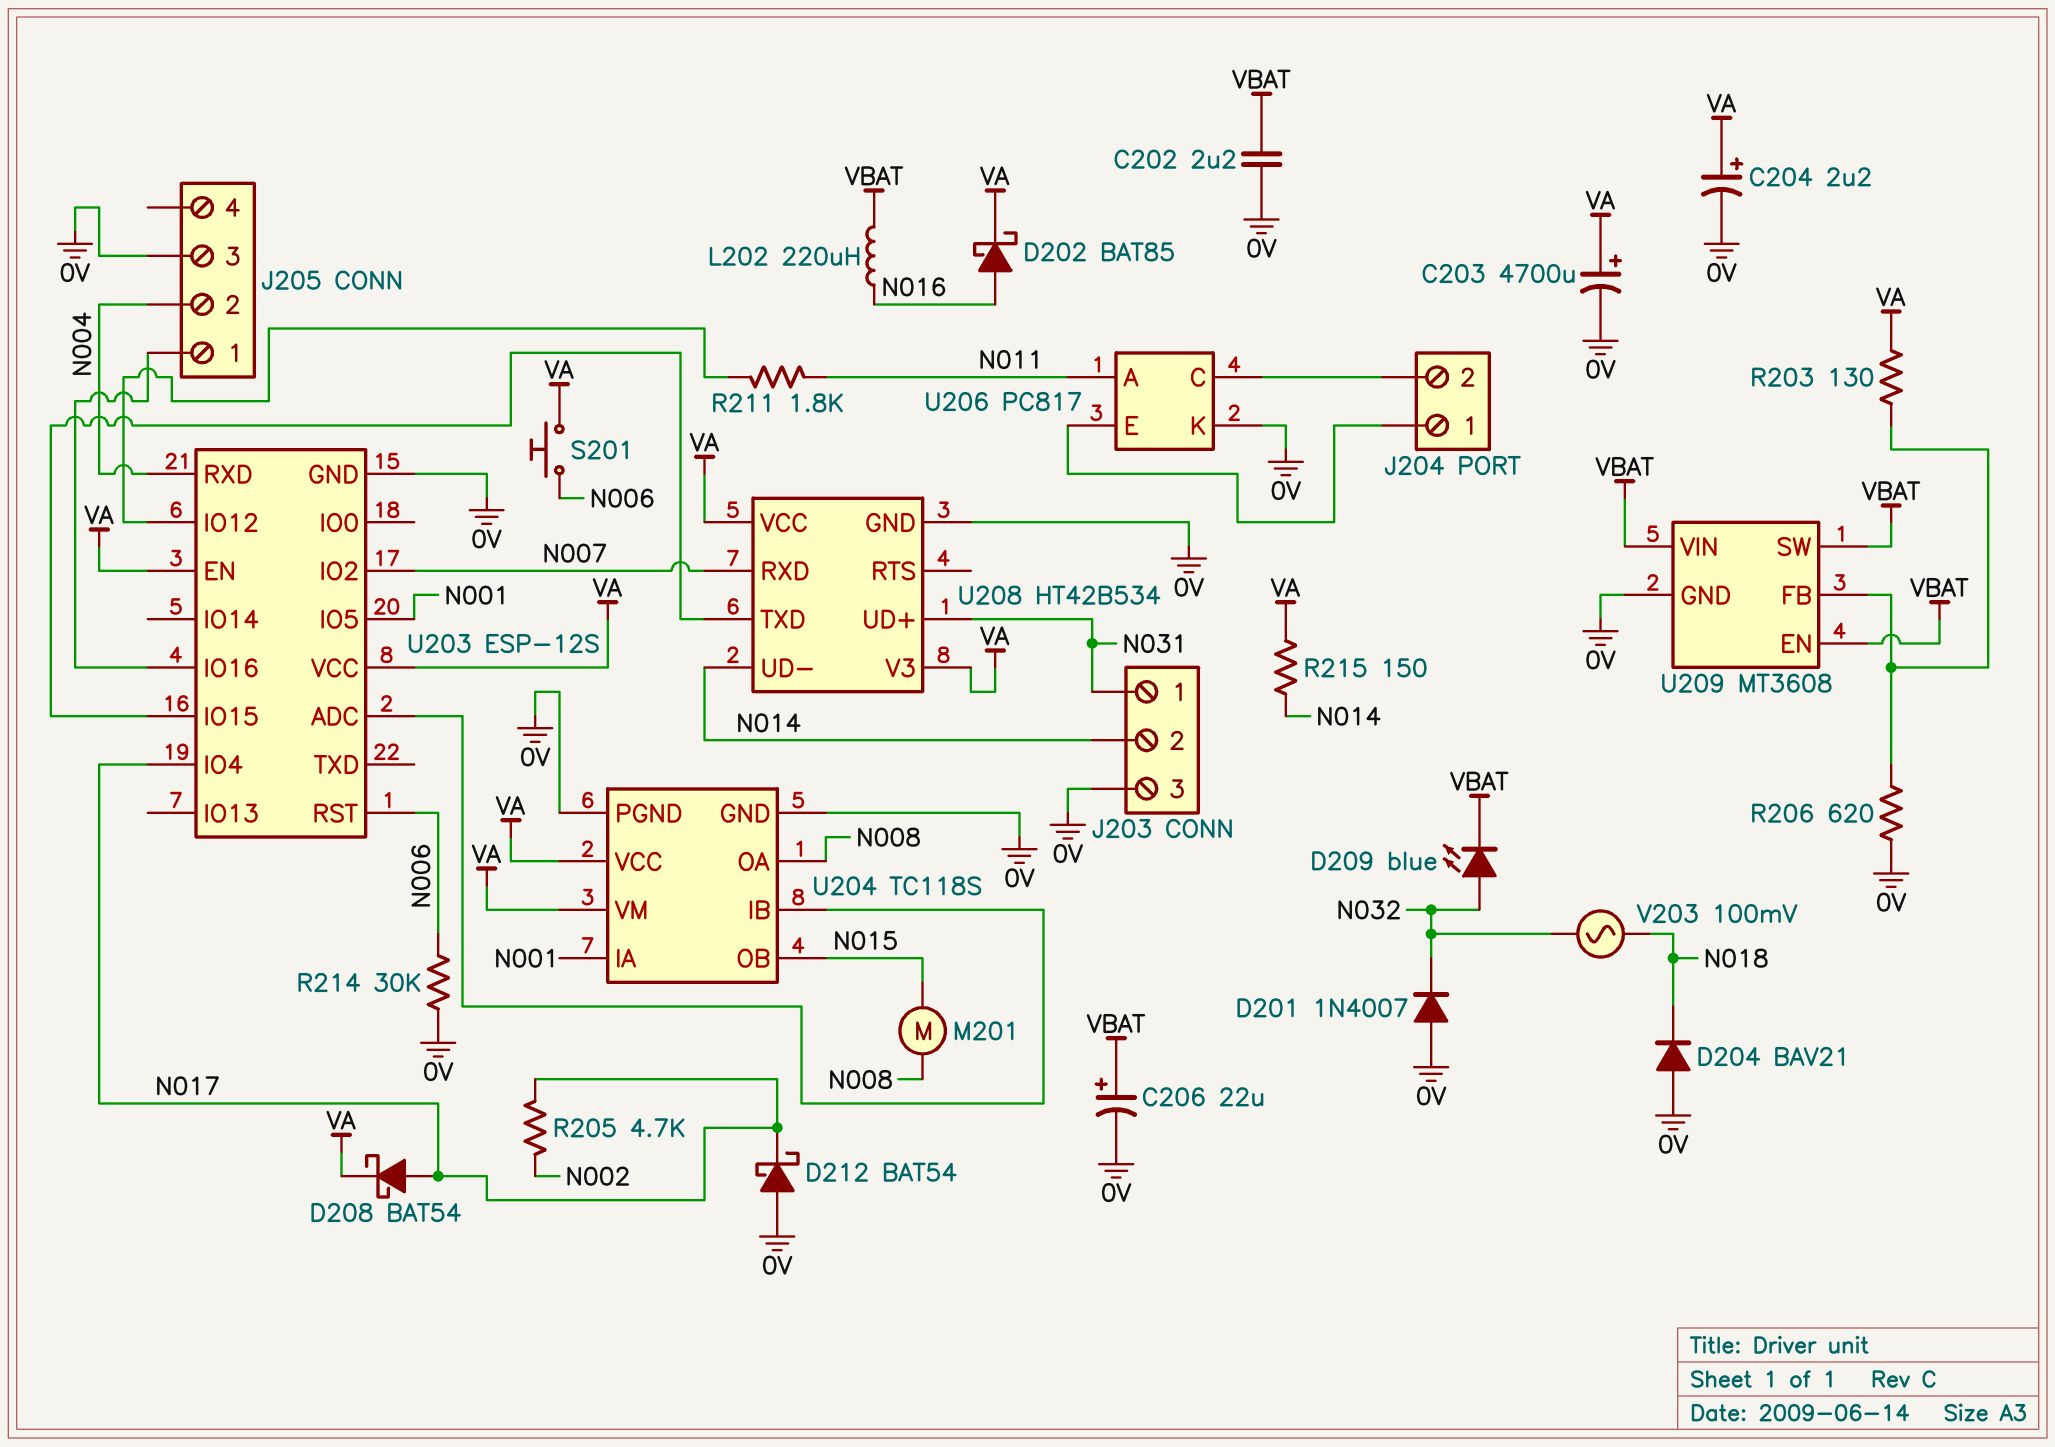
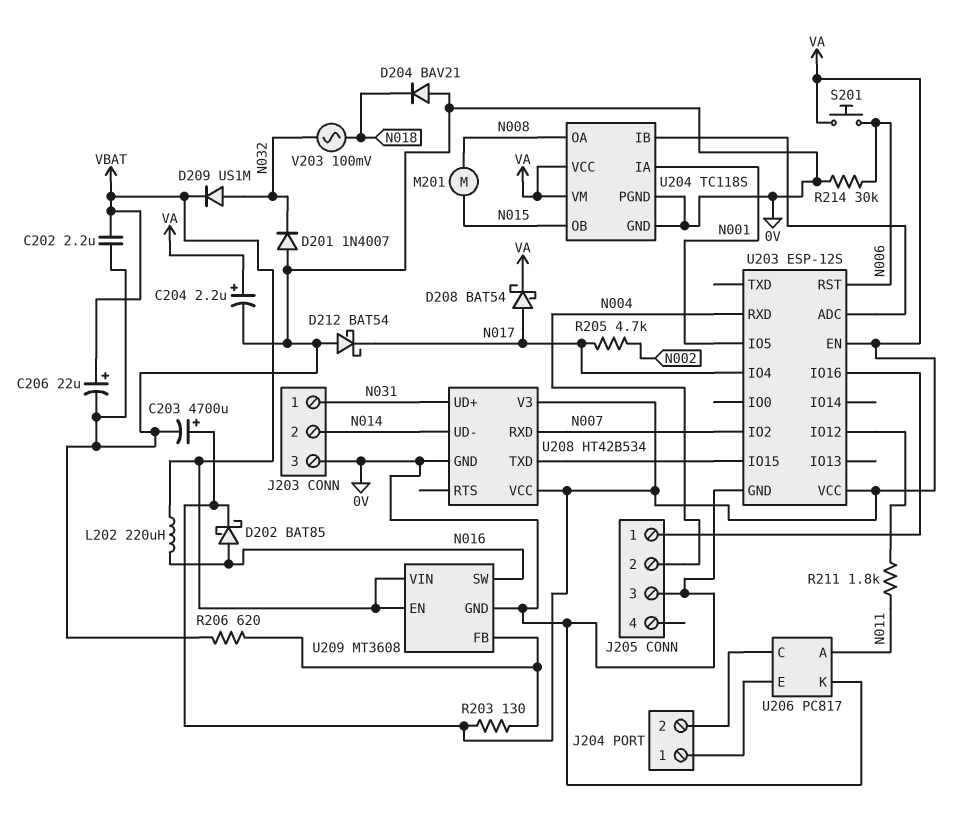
D209: LED blue (A N032, K VBAT) -> diode US1M (A N032, K VBAT)
R215: 150 (N014, VA) -> none
U209 pin SW: VBAT -> N016

